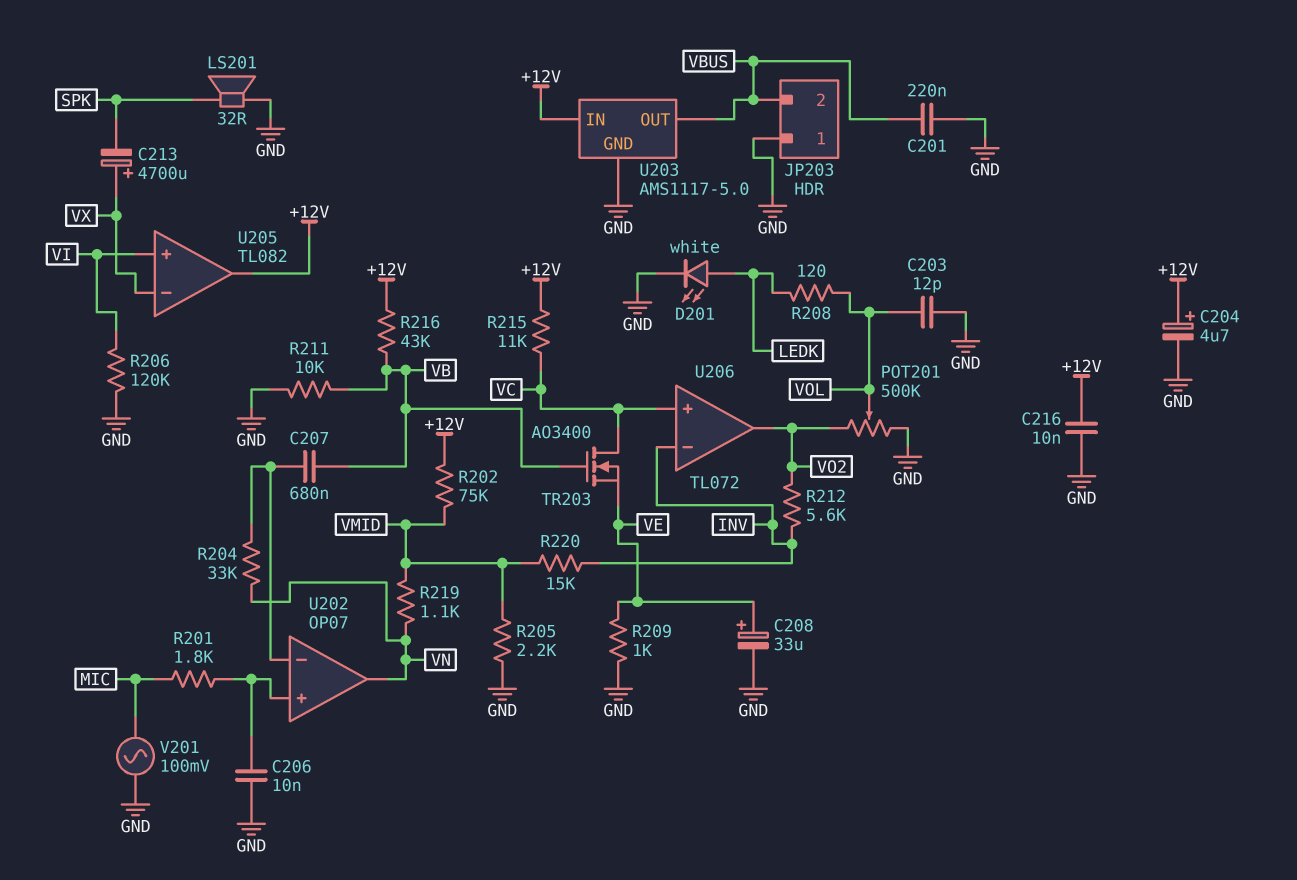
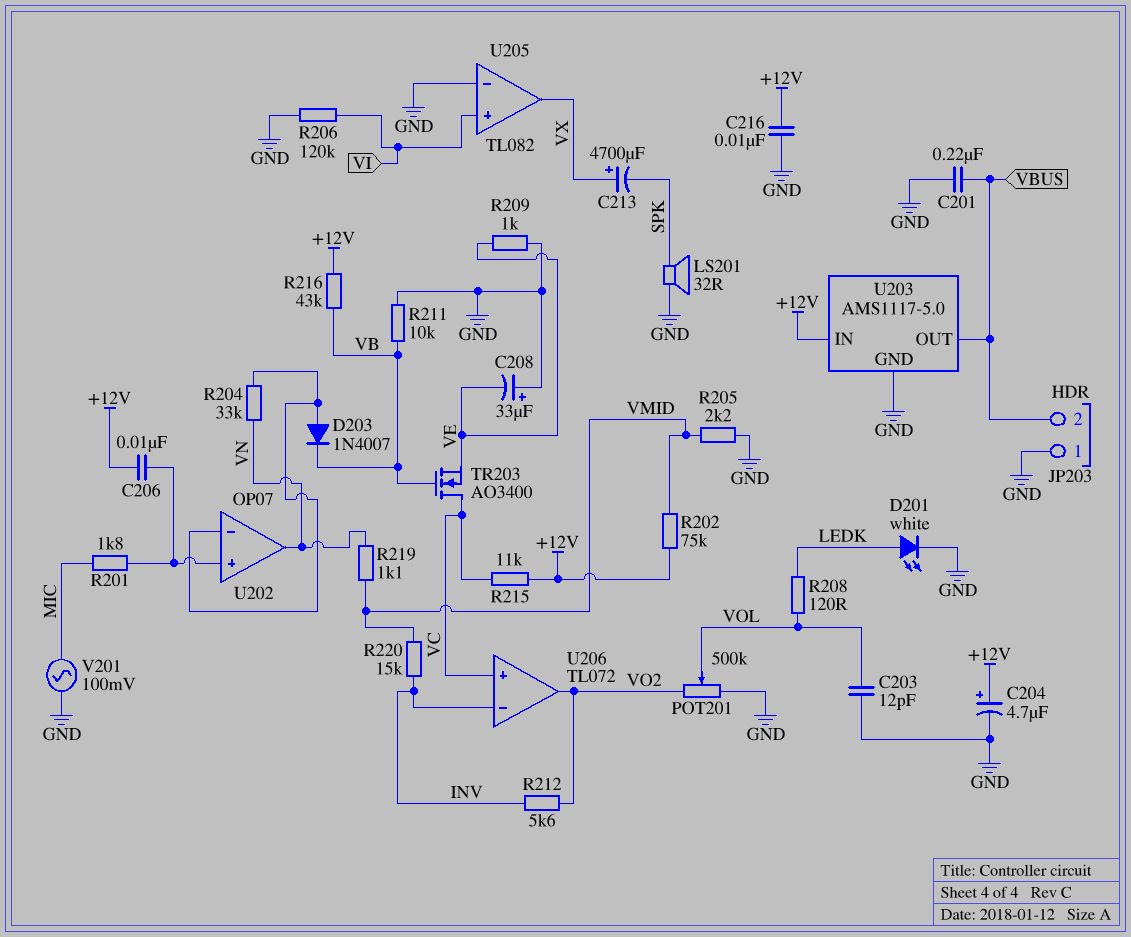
C206: 10nF (GND, U202/in+) -> 10nF (+12V, U202/in+)
C207: 680nF (U202/in-, VB) -> none
C208: 33uF (plus VE, minus GND) -> 33uF (plus GND, minus VE)
D203: none -> diode 1N4007 (A U202/in-, K VB)
U205 pin in-: VX -> GND
U205 pin out: +12V -> VX

